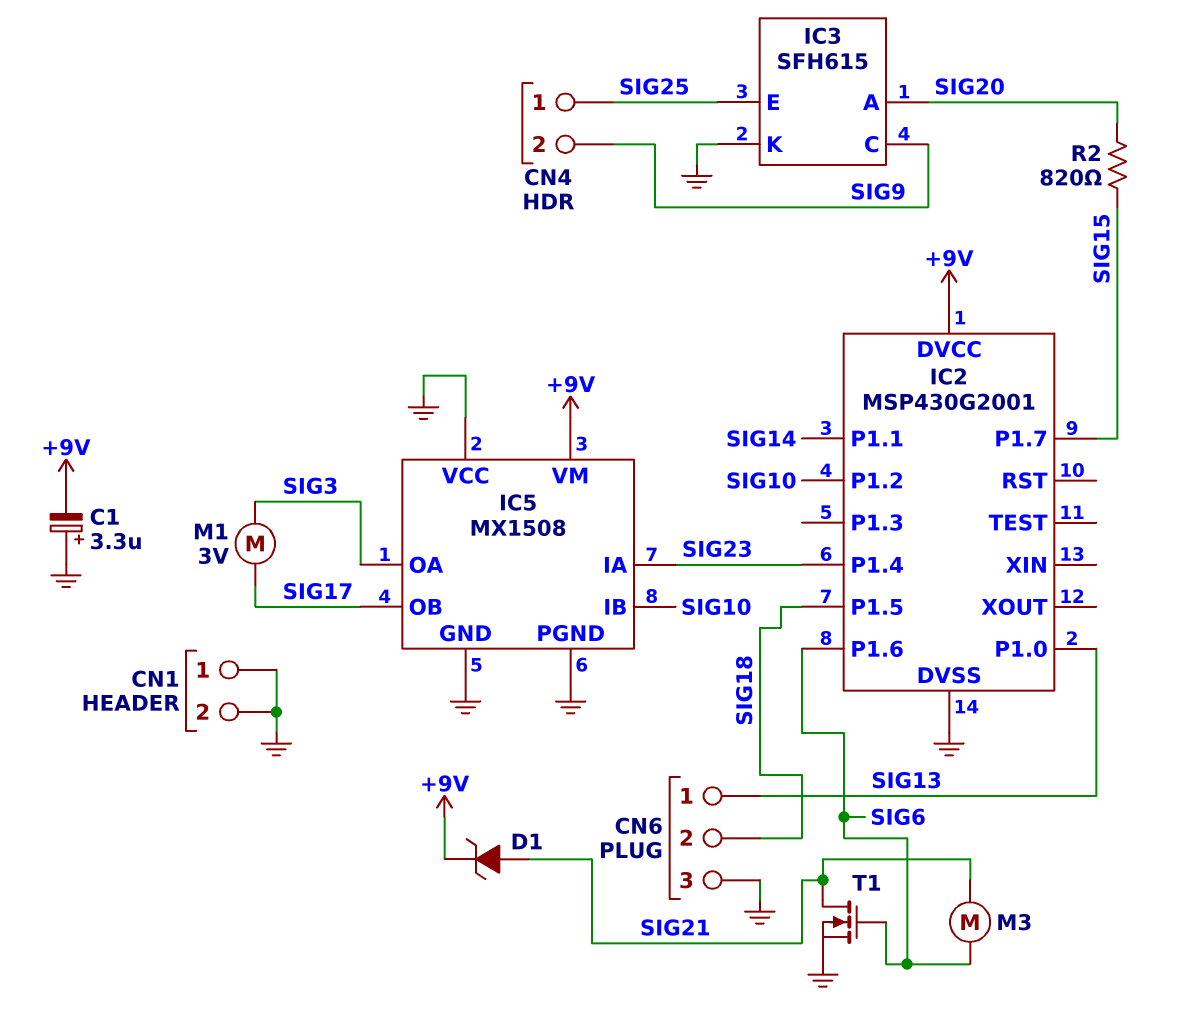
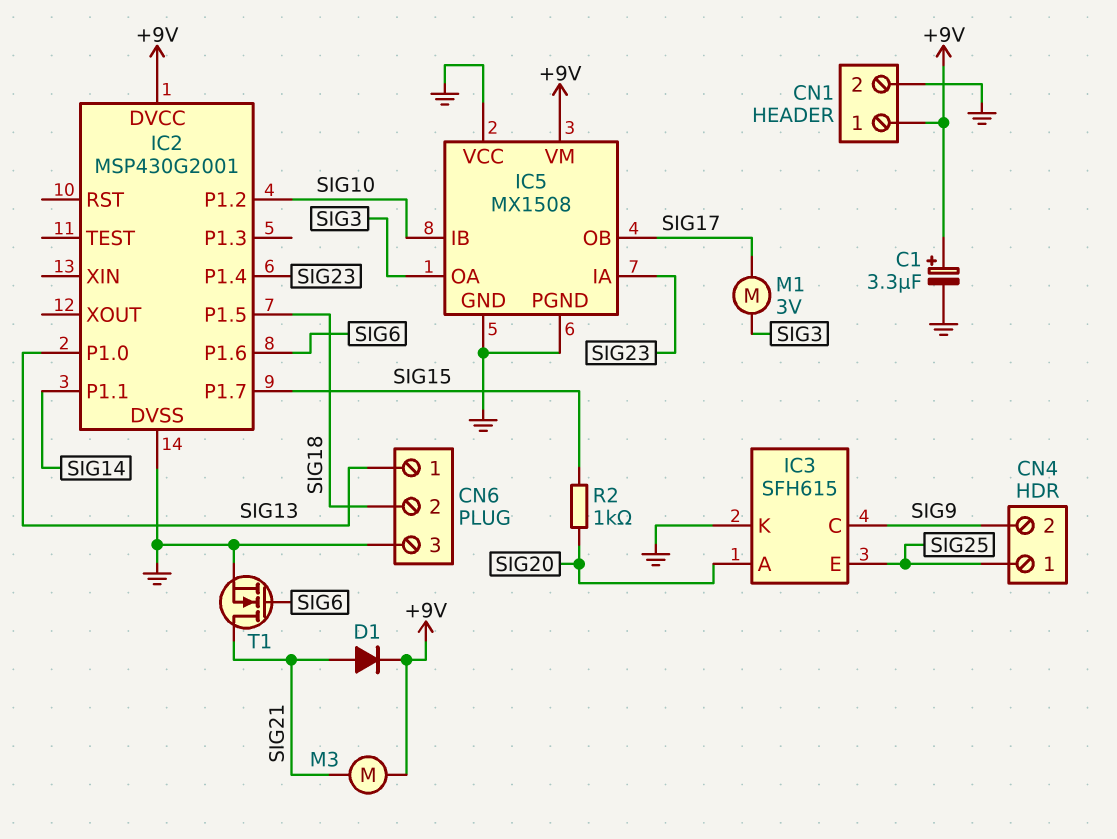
C1: 3.3uF (plus GND, minus +9V) -> 3.3uF (plus +9V, minus GND)
CN1 pin 1: GND -> +9V
D1: zener (A SIG21, K +9V) -> diode (A SIG21, K +9V)
M3: motor (SIG6, SIG21) -> motor (+9V, SIG21)
R2: 820 (SIG15, SIG20) -> 1k (SIG15, SIG20)

